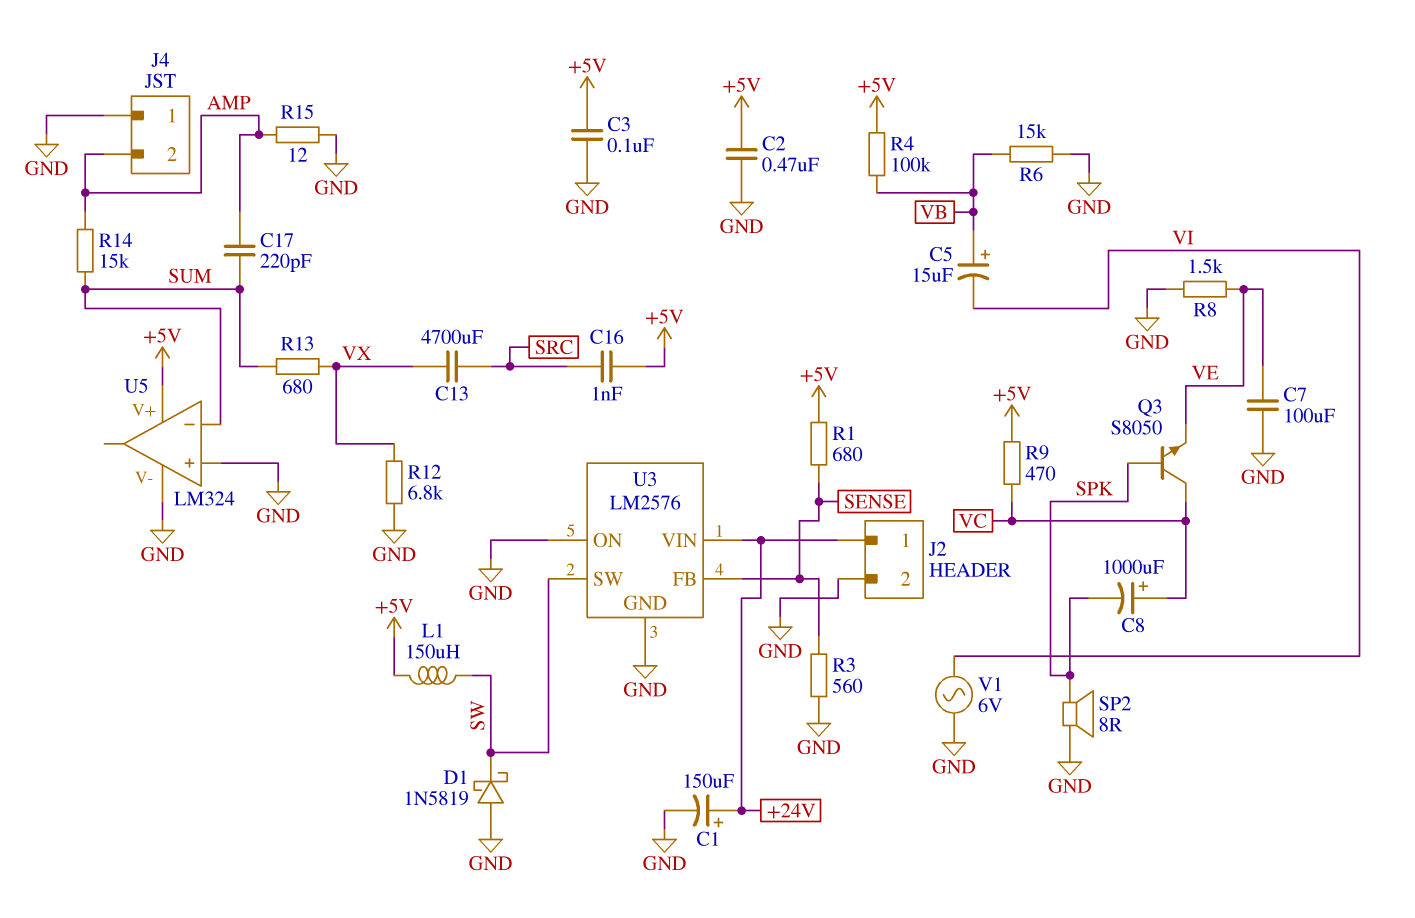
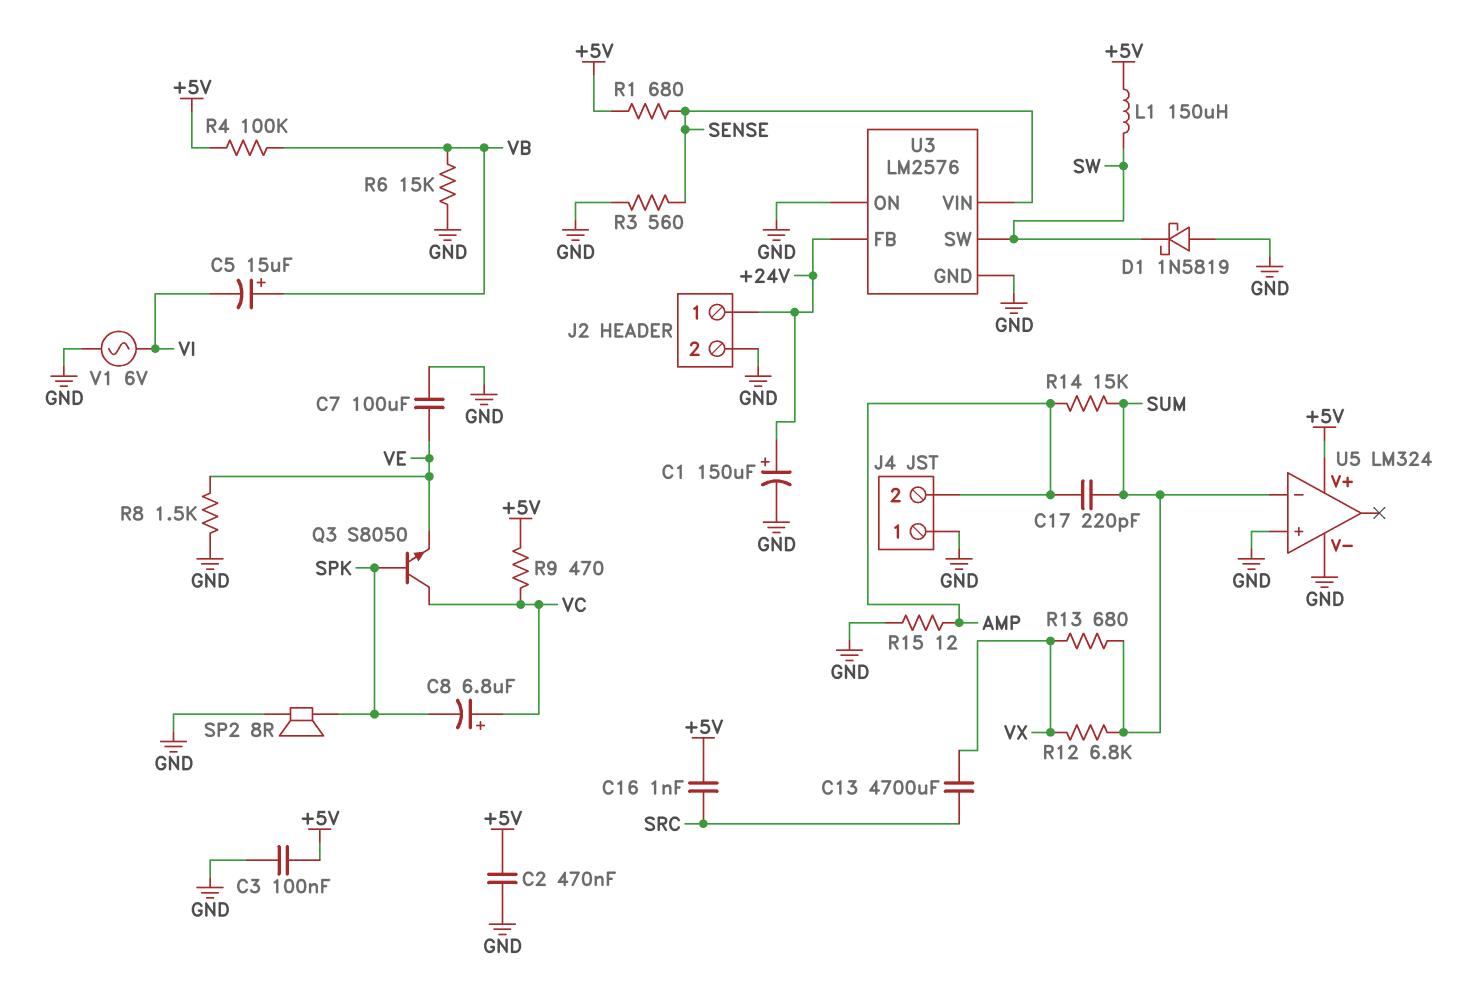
C8: 1000uF (plus VC, minus SPK) -> 6.8uF (plus VC, minus SPK)
R12: 6.8k (GND, VX) -> 6.8k (SUM, VX)
U3 pin FB: SENSE -> +24V
U3 pin VIN: +24V -> SENSE

